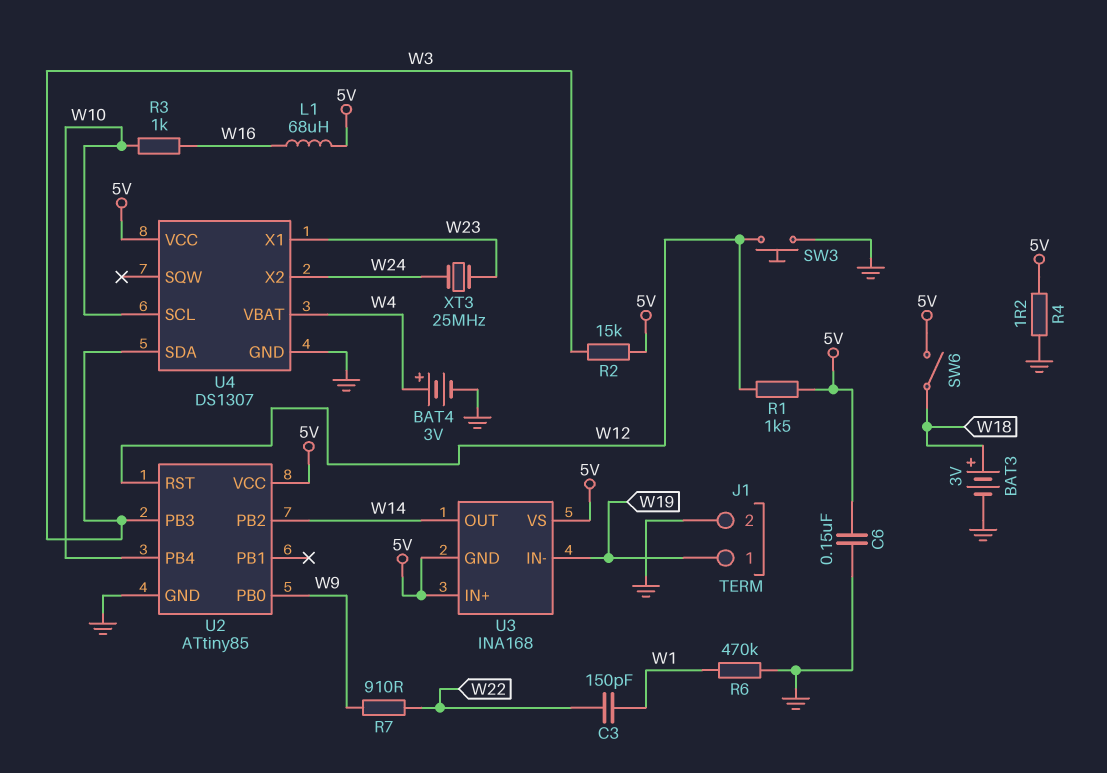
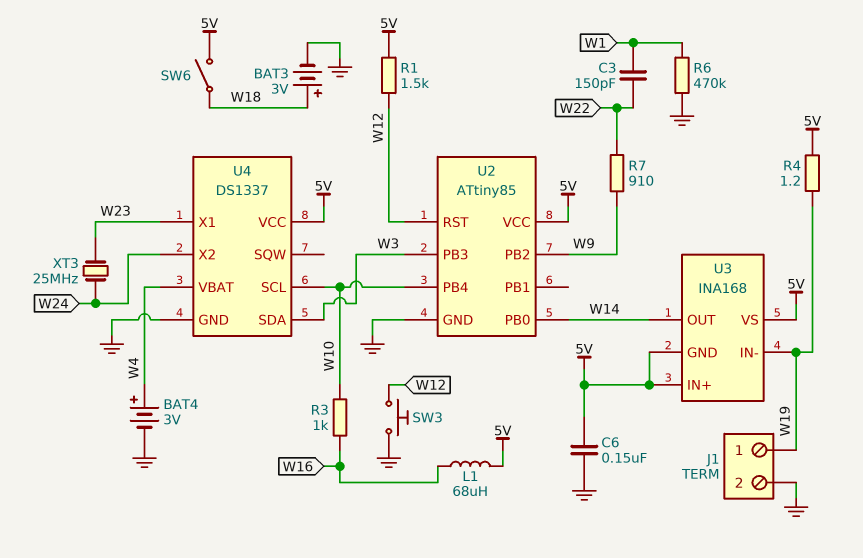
R2: 15k (5V, W3) -> none
R4: 1.2 (5V, GND) -> 1.2 (5V, W19)
U2 pin PB0: W9 -> W14
U2 pin PB2: W14 -> W9
U4: DS1307 -> DS1337

